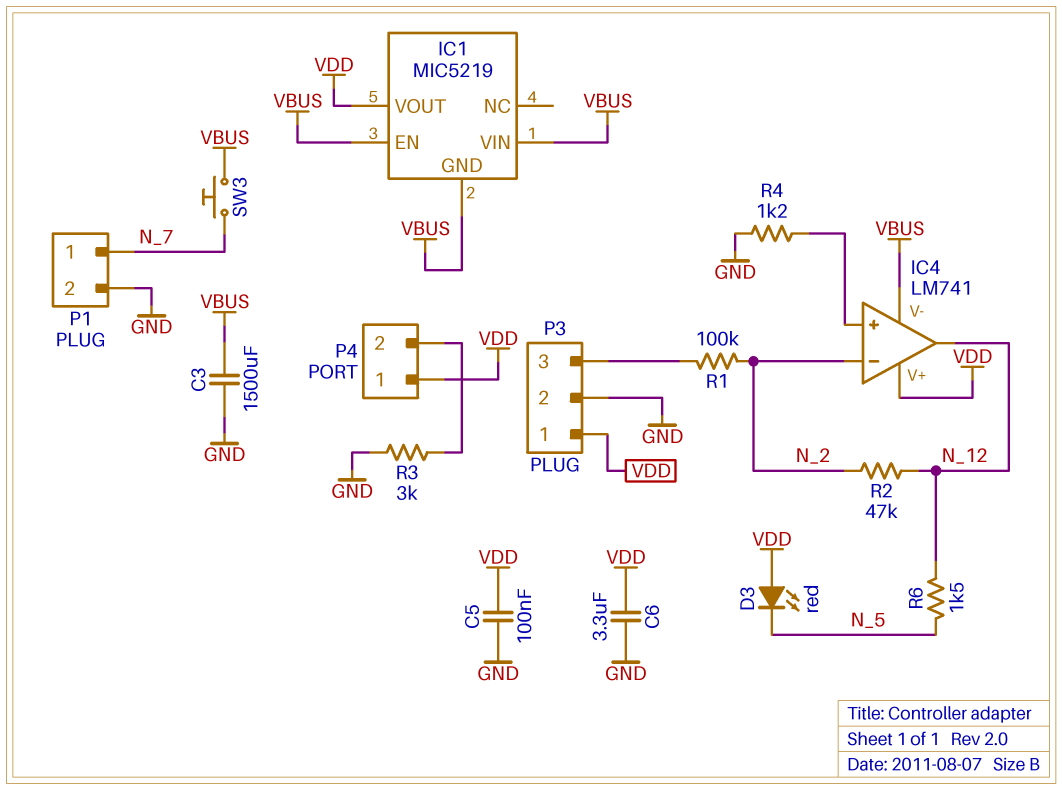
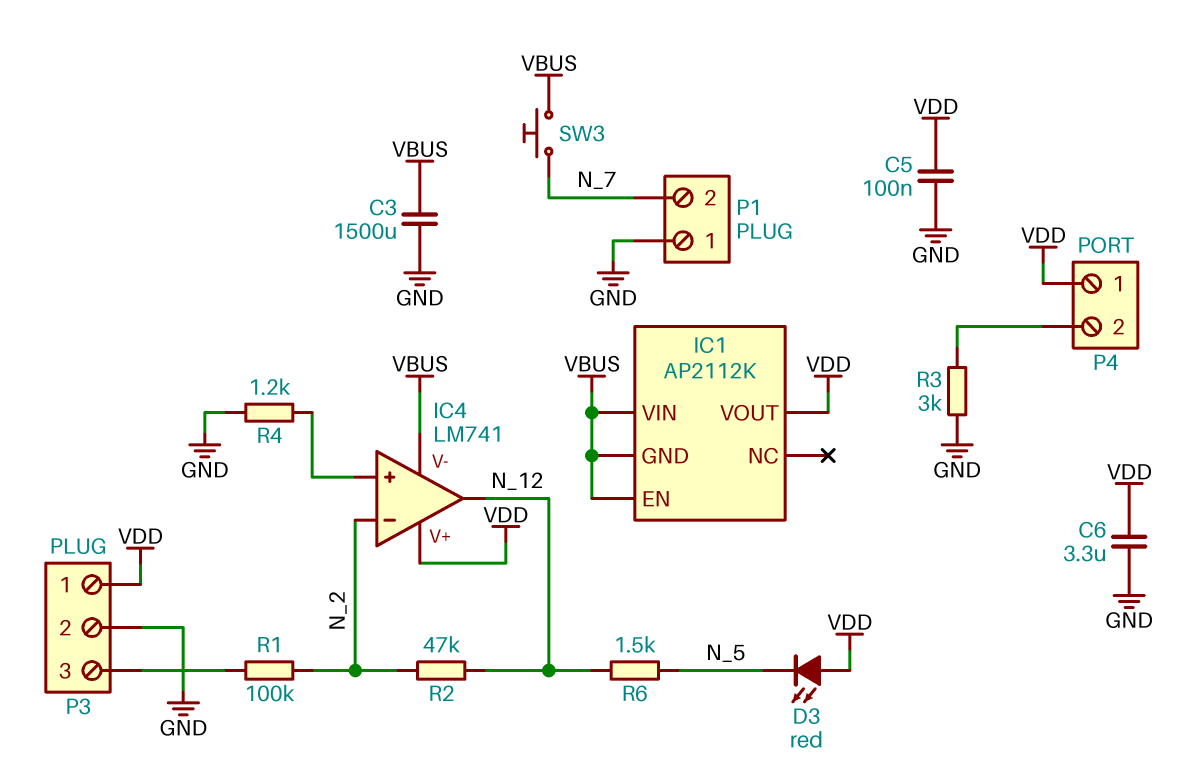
IC1: MIC5219 -> AP2112K
P1 pin 1: N_7 -> GND
P1 pin 2: GND -> N_7

